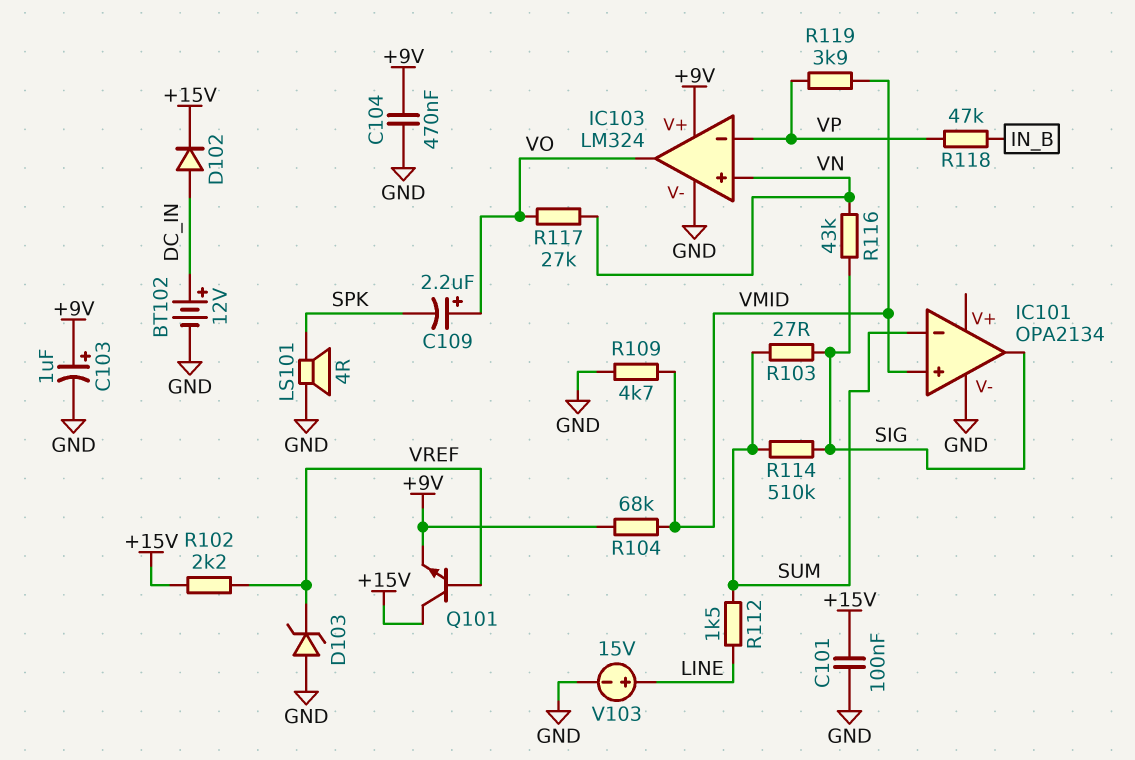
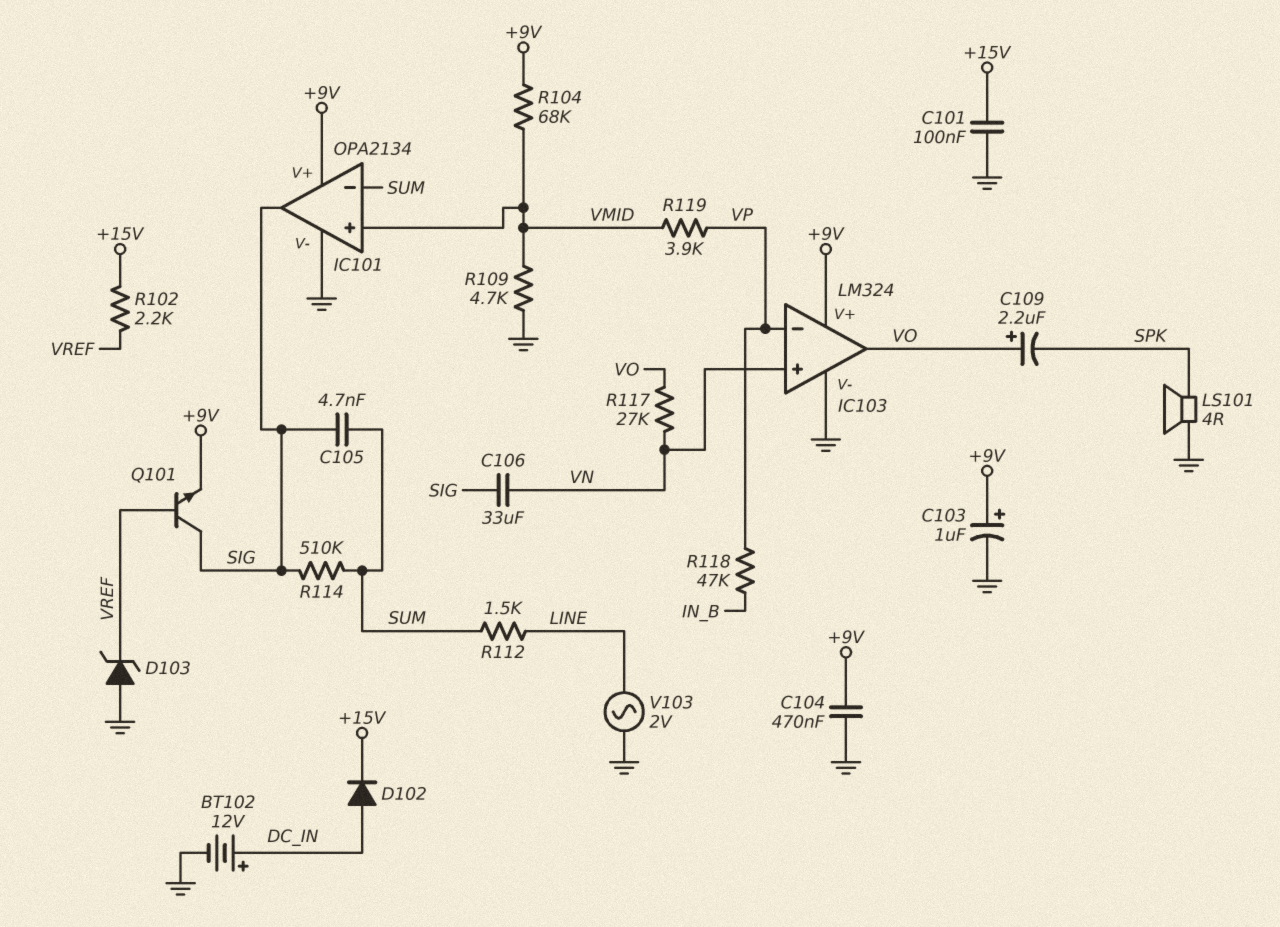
C105: none -> 4.7nF (SIG, SUM)
C106: none -> 33uF (SIG, VN)
IC101 pin V+: none -> +9V
Q101: NPN (B VREF, C +15V, E +9V) -> NPN (B VREF, C SIG, E +9V)
R103: 27 (SIG, SUM) -> none
R116: 43k (SIG, VN) -> none
V103: 15V (plus LINE, minus GND) -> AC 2V (GND, LINE)

